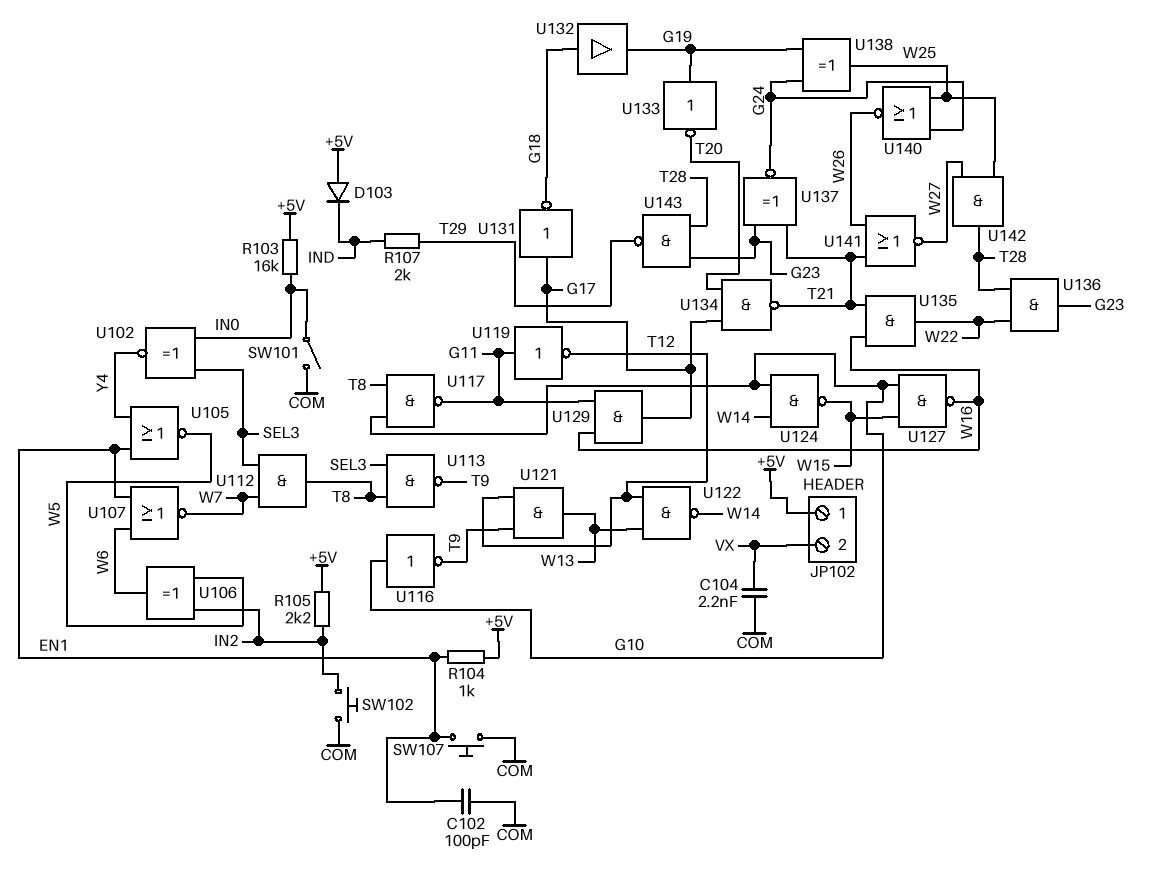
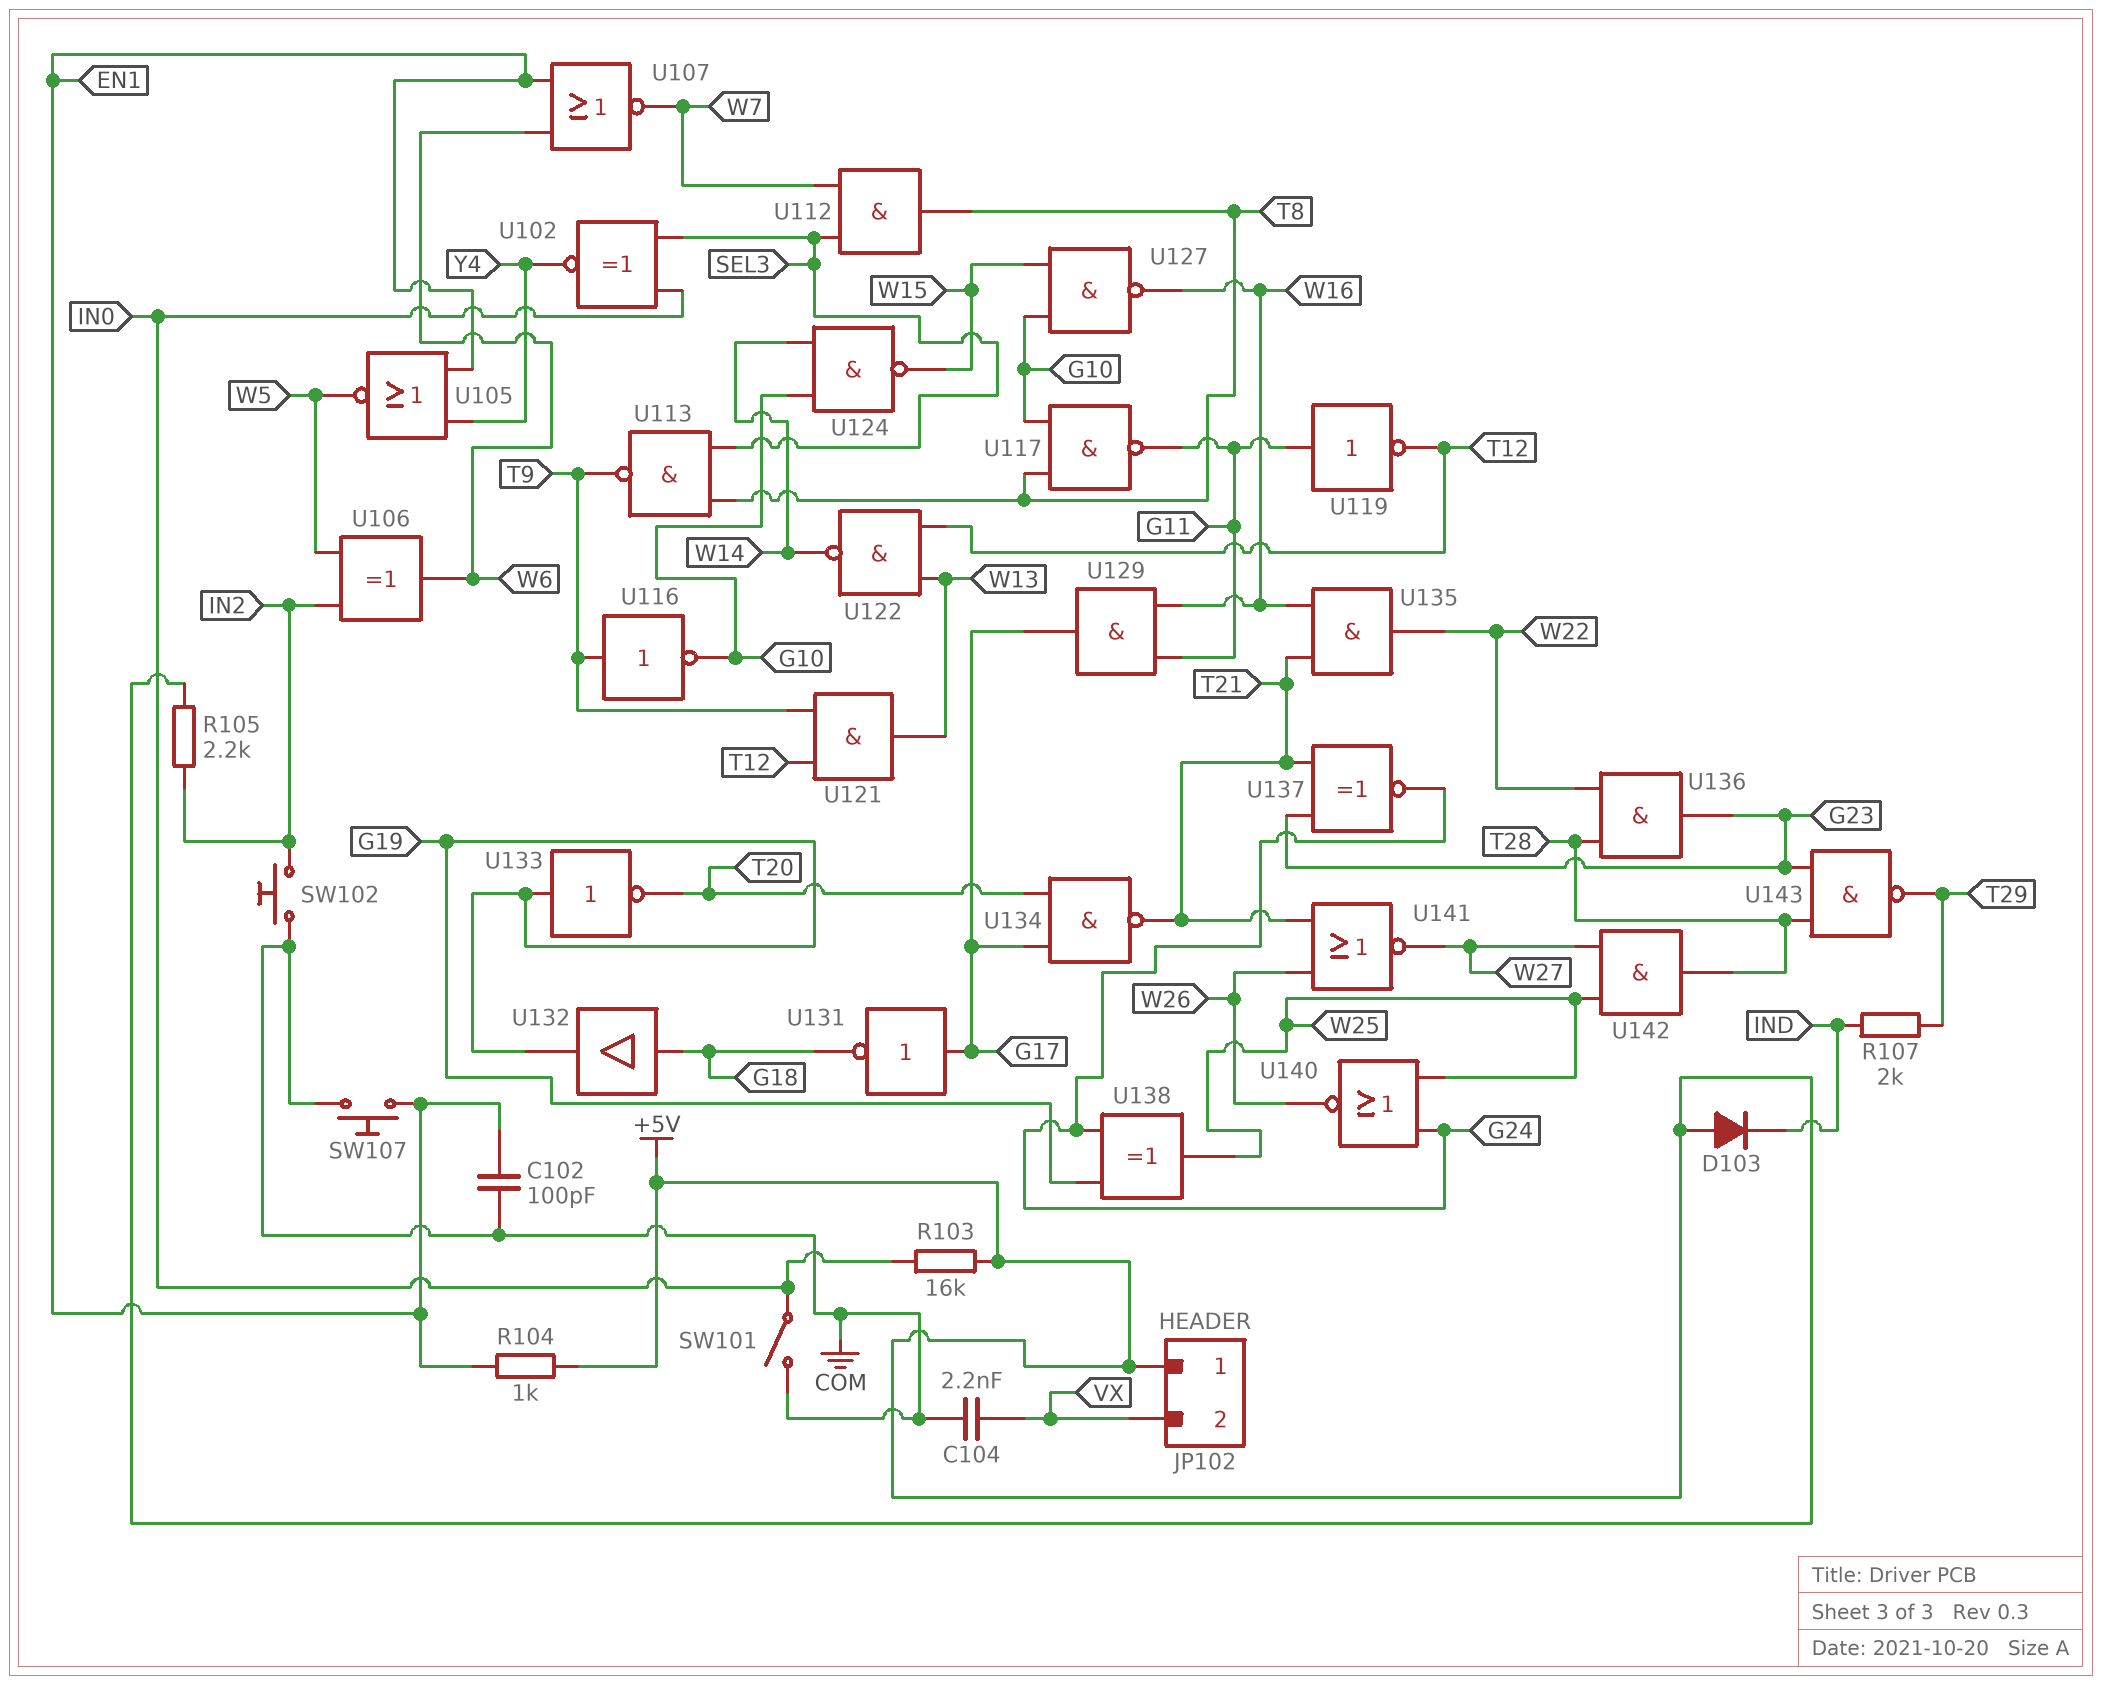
U116: NOT (in G10, out T9) -> NOT (in T9, out G10)

